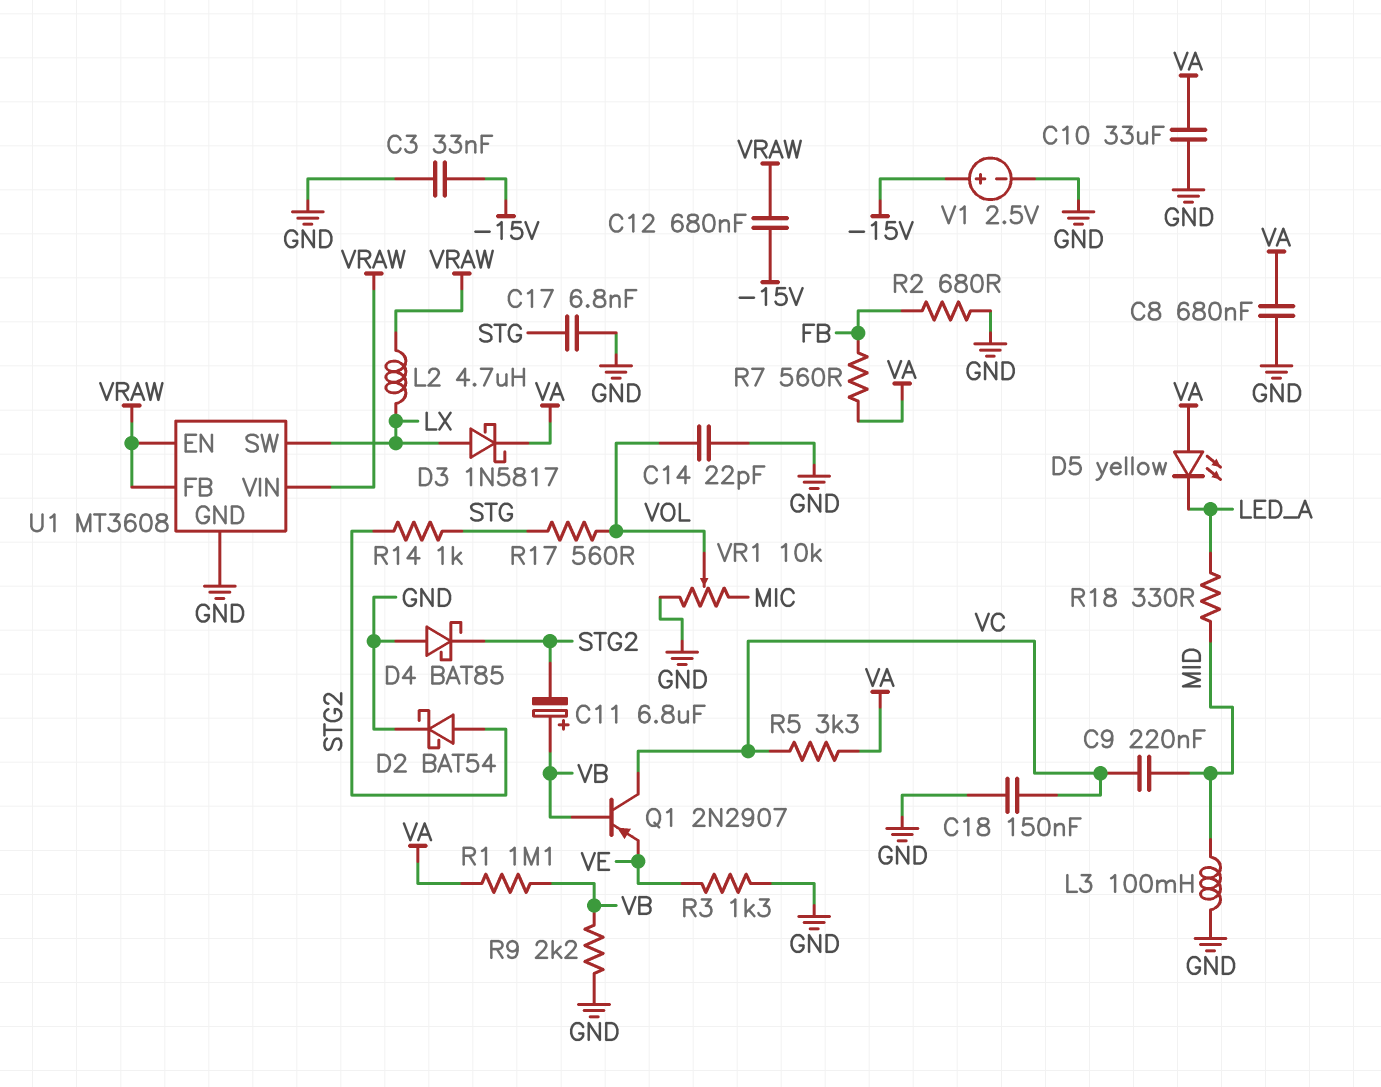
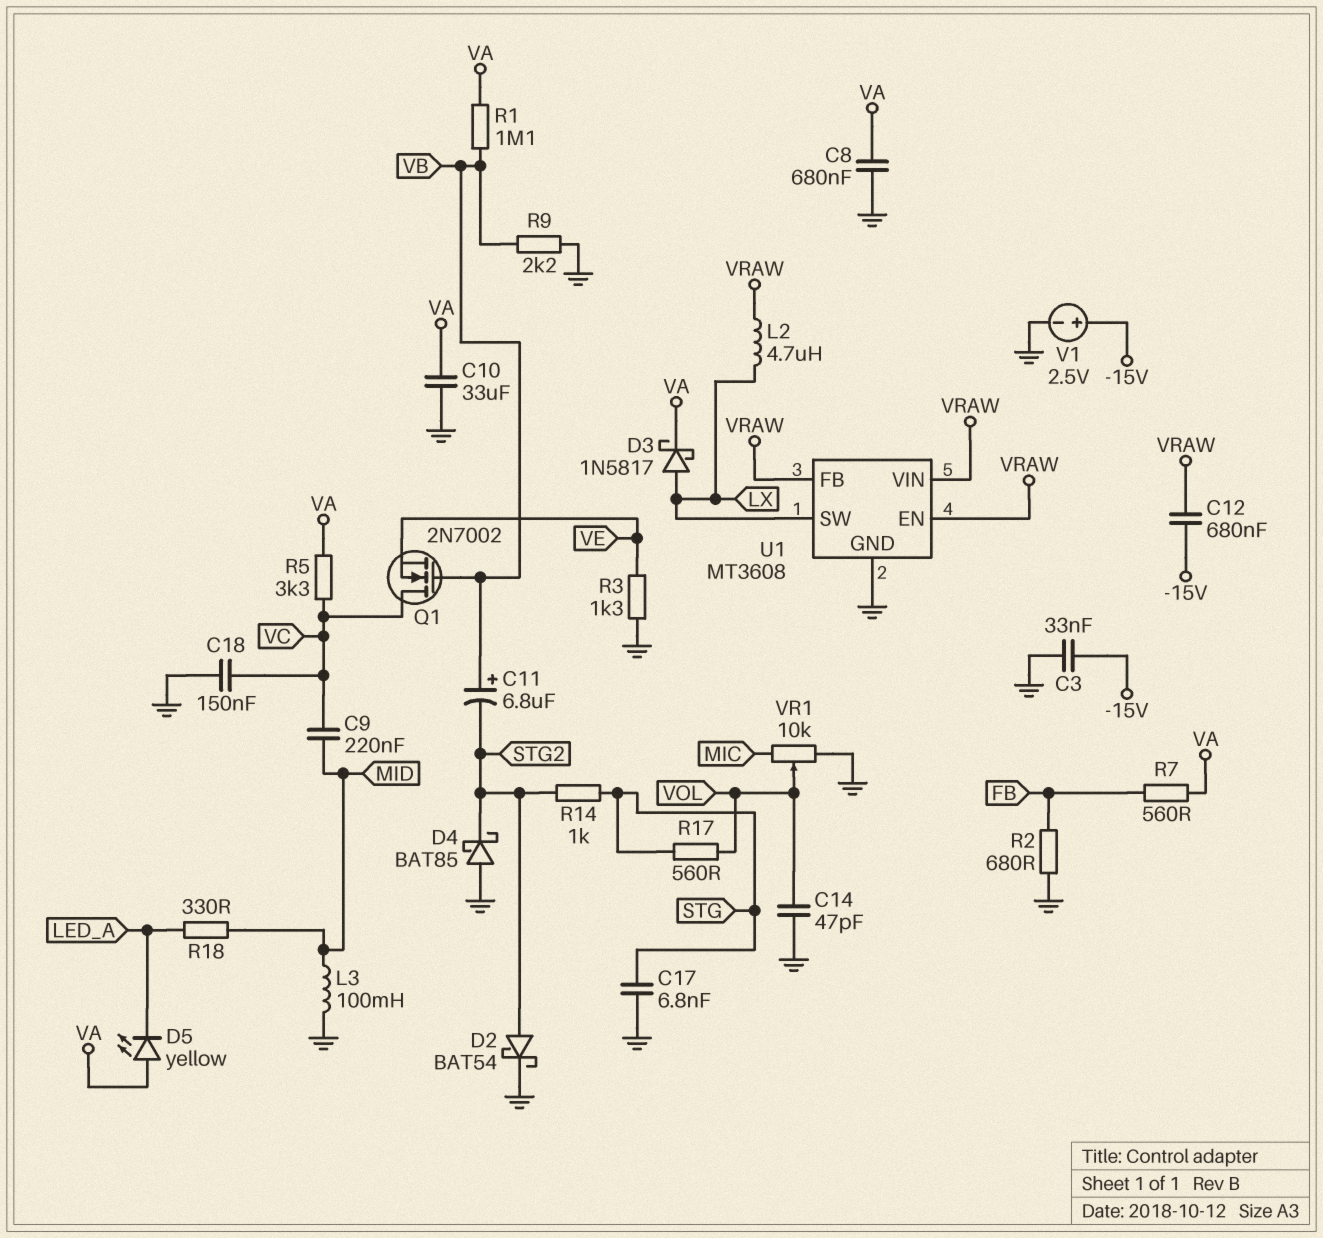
C14: 22pF (GND, VOL) -> 47pF (GND, VOL)
Q1: PNP 2N2907 (B VB, C VC, E VE) -> NMOS 2N7002 (G VB, D VC, S VE)

